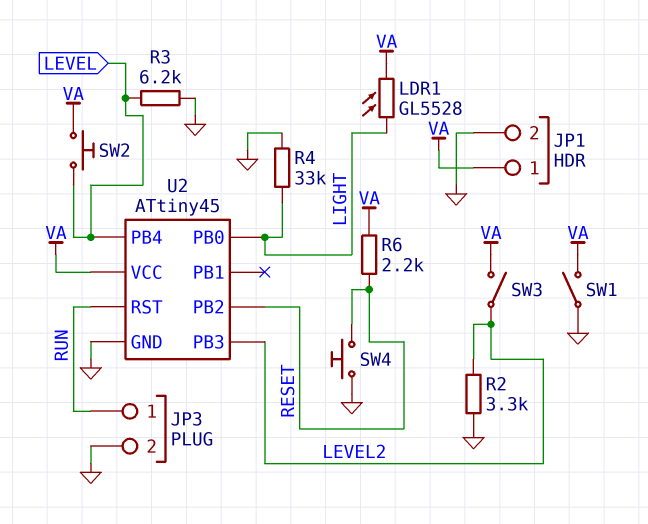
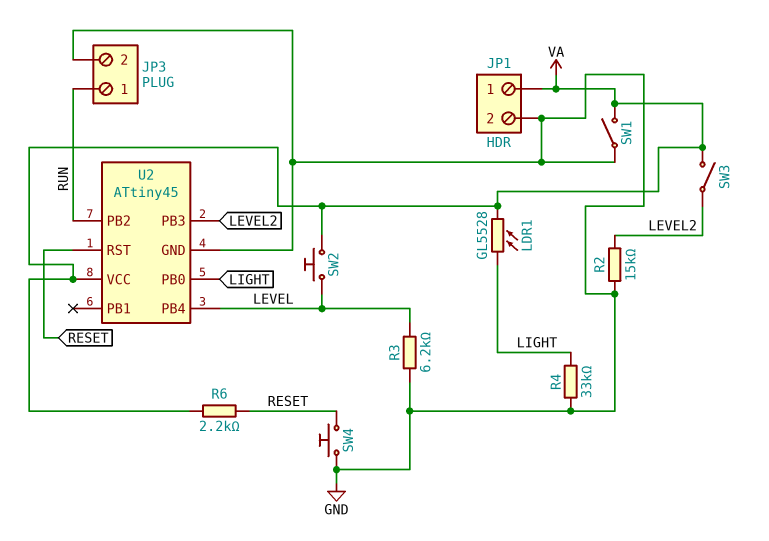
R2: 3.3k (GND, LEVEL2) -> 15k (GND, LEVEL2)
U2 pin PB2: RESET -> RUN
U2 pin RST: RUN -> RESET

